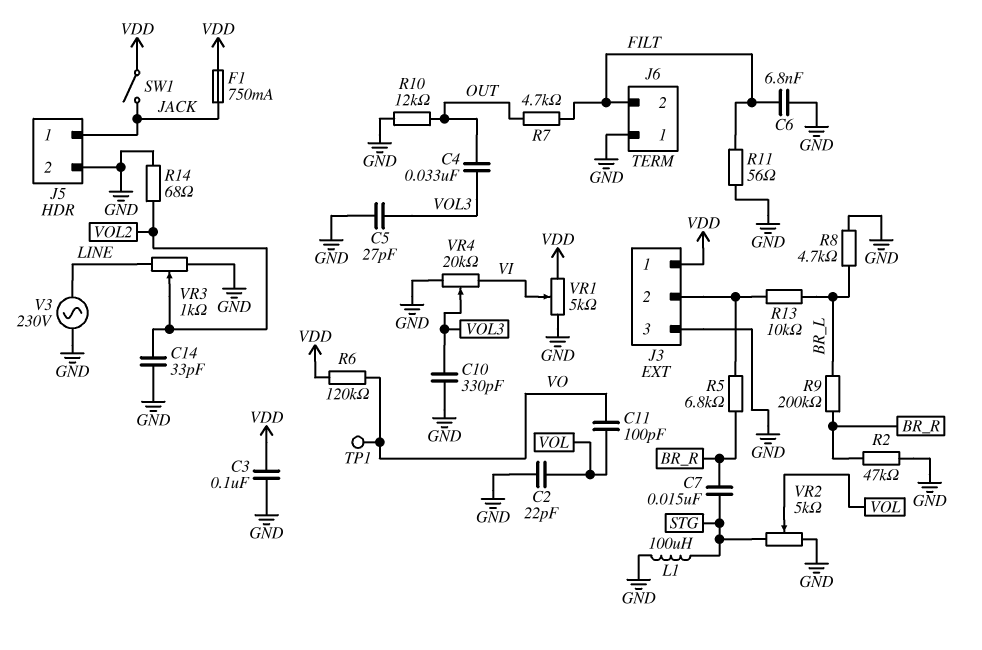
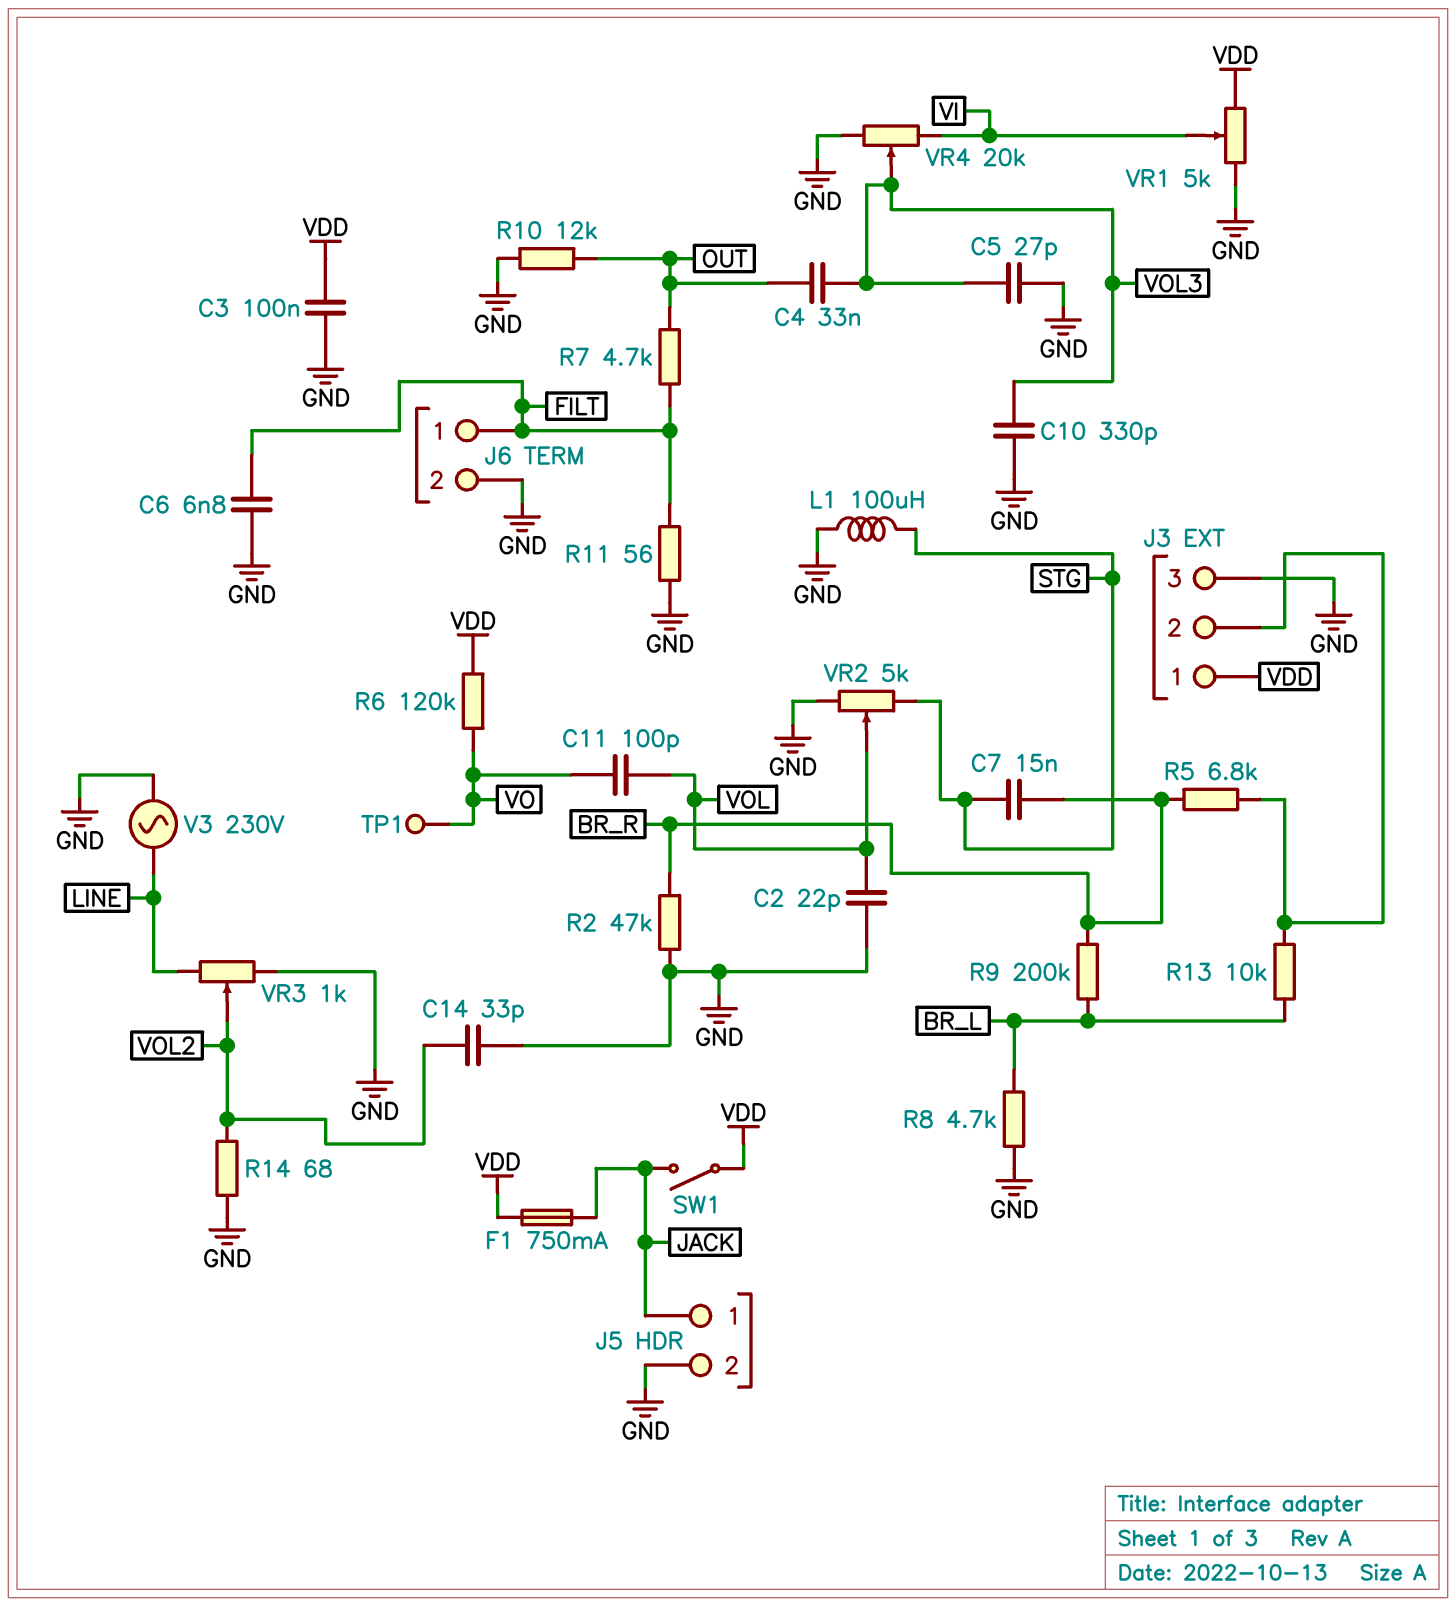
J6 pin 1: GND -> FILT
J6 pin 2: FILT -> GND

